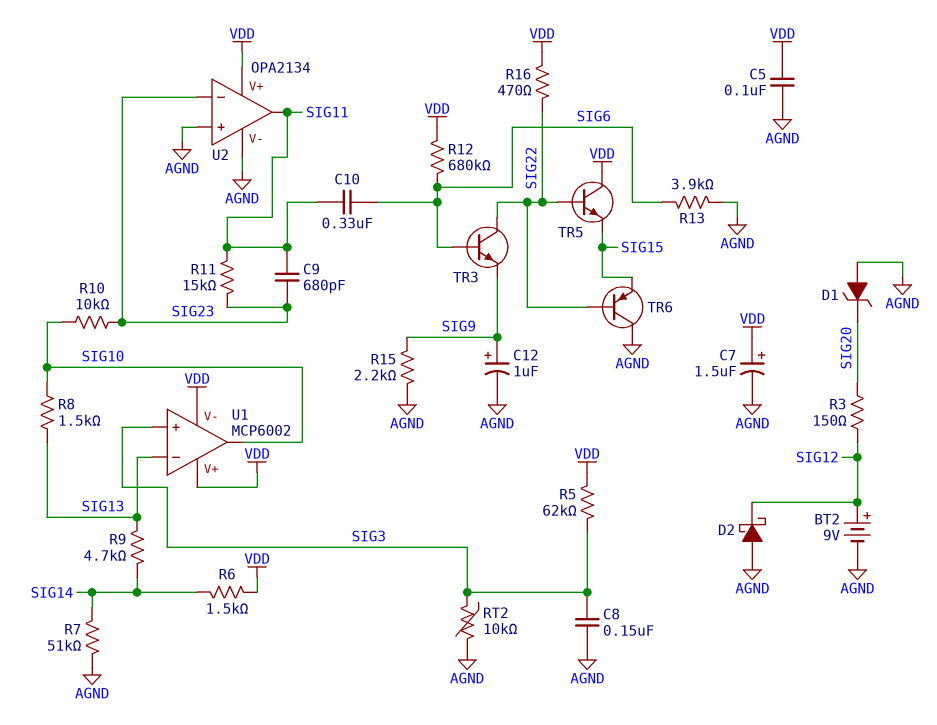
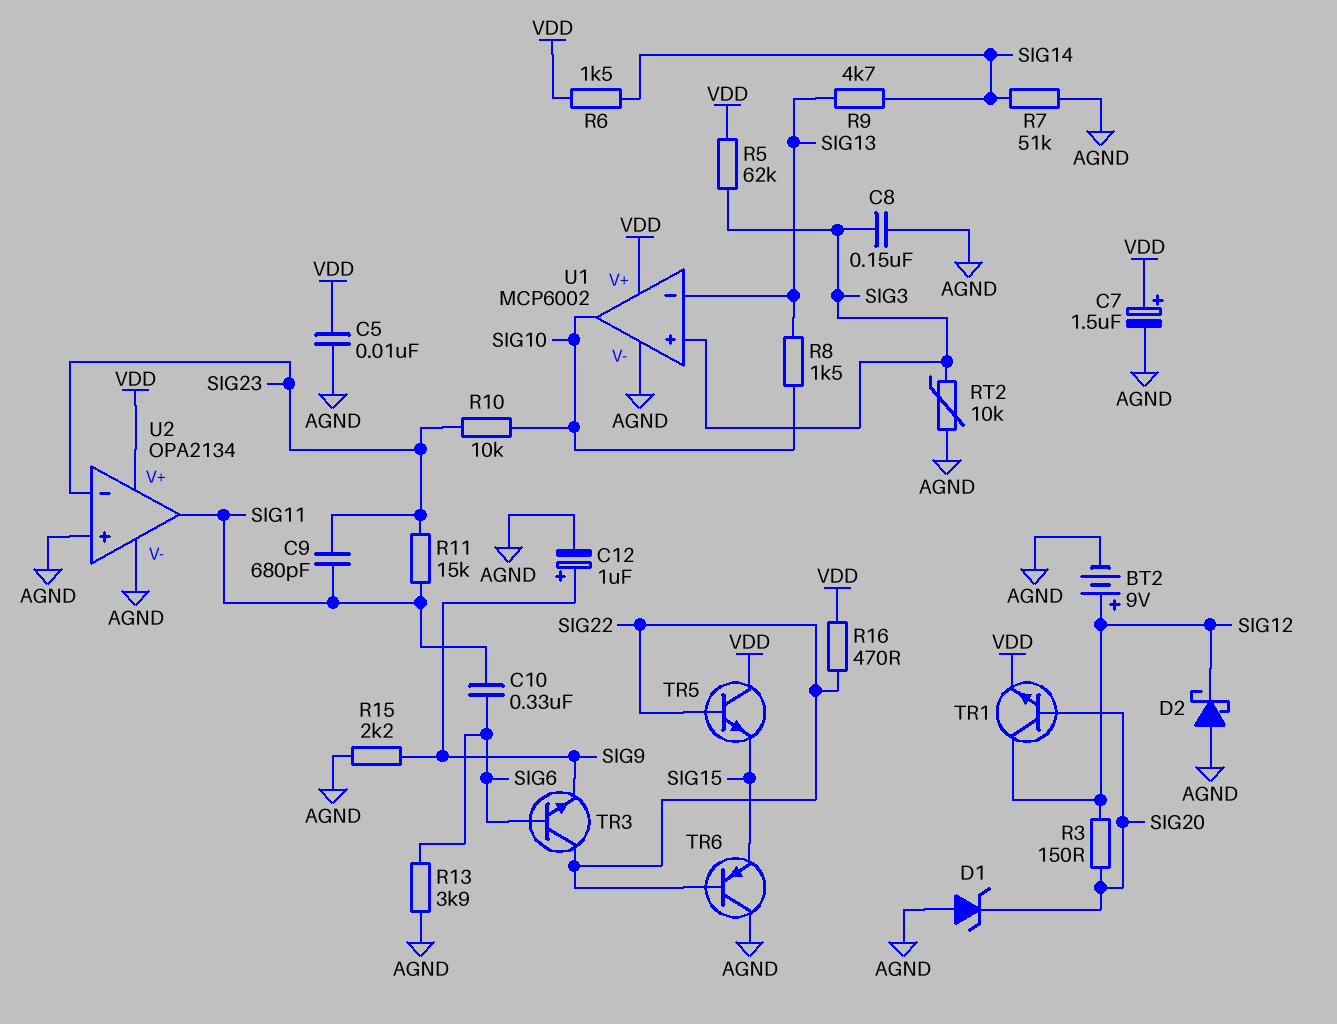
C5: 100nF (AGND, VDD) -> 10nF (AGND, VDD)
R12: 680k (SIG6, VDD) -> none
TR1: none -> NPN (B SIG20, C SIG12, E VDD)
U1 pin V-: VDD -> AGND

